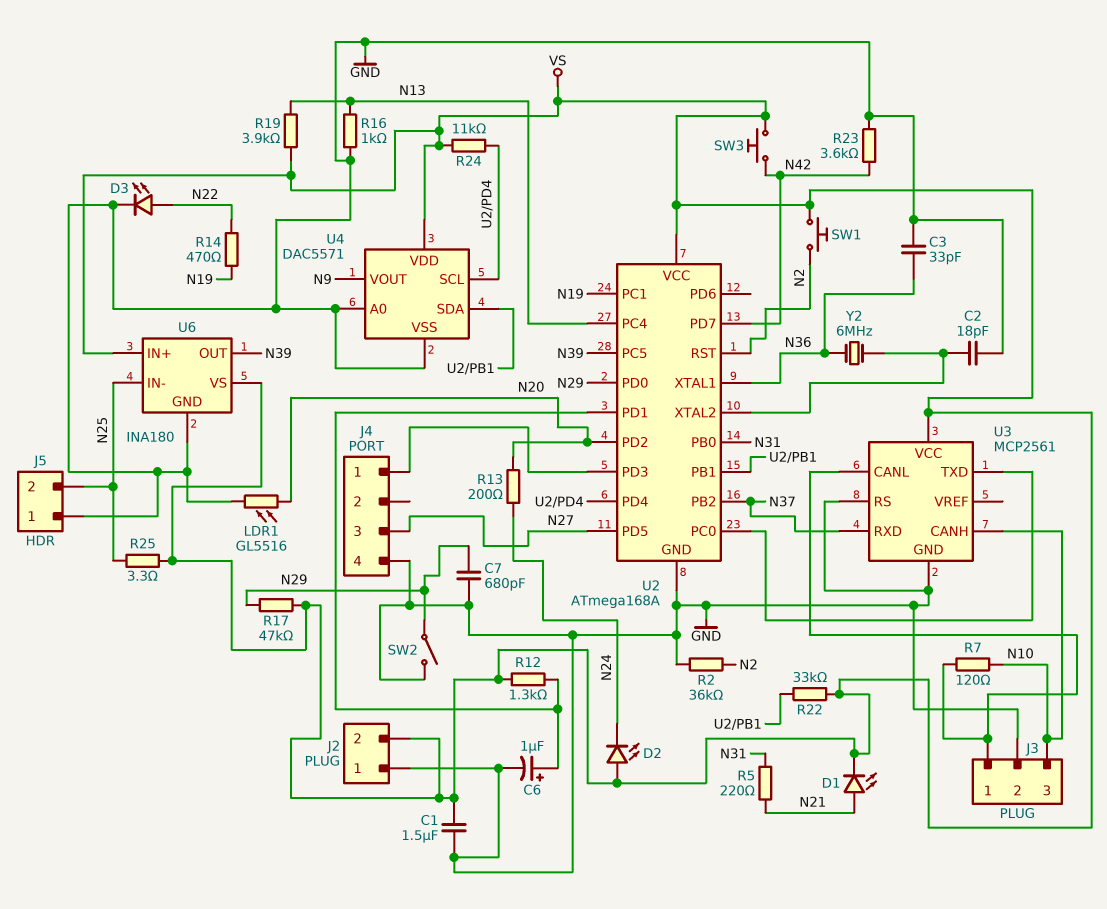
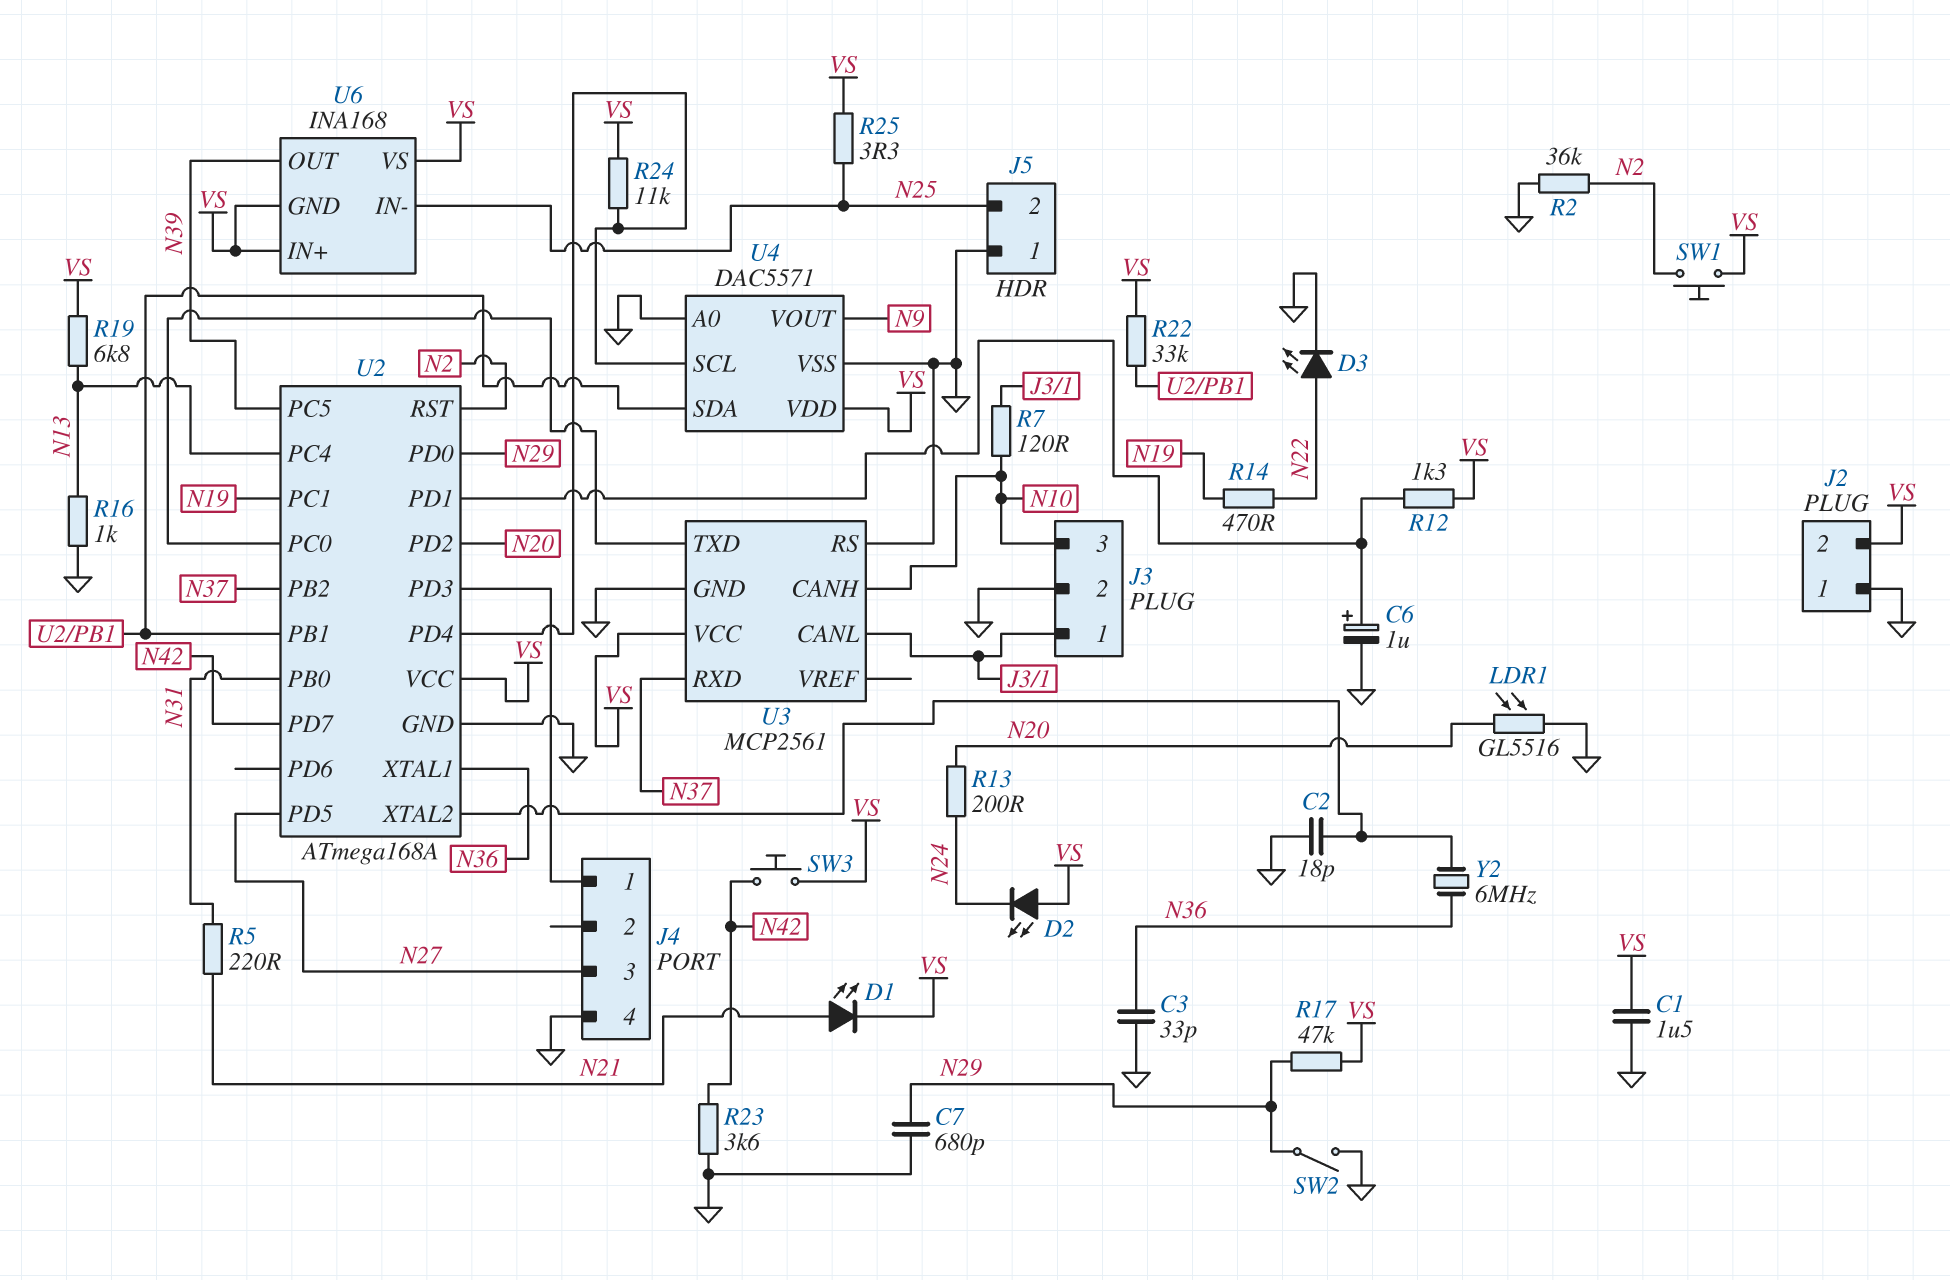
R19: 3.9k (N13, VS) -> 6.8k (N13, VS)
U6: INA180 -> INA168
U6 pin GND: GND -> VS

